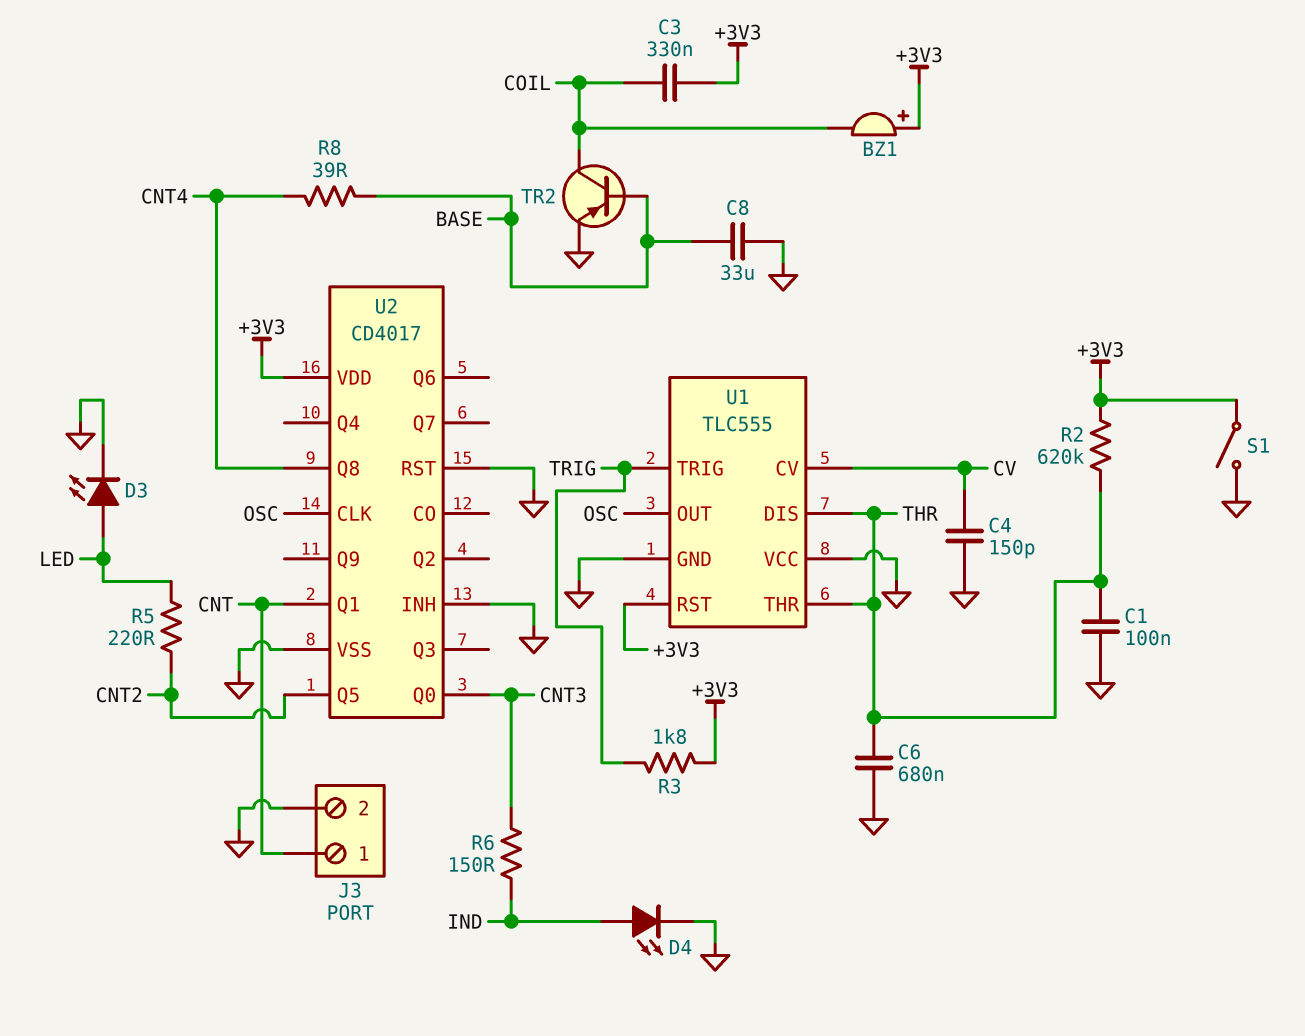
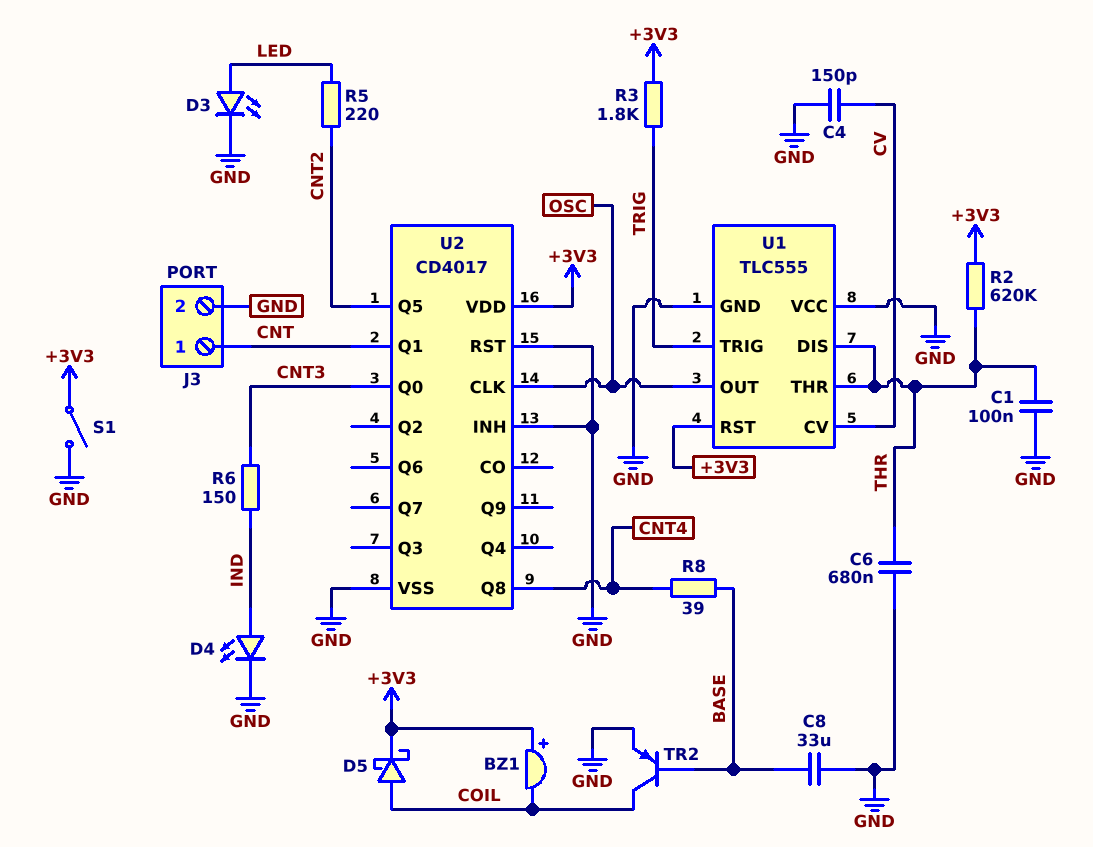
C3: 330nF (+3V3, COIL) -> none
D5: none -> schottky (A COIL, K +3V3)

